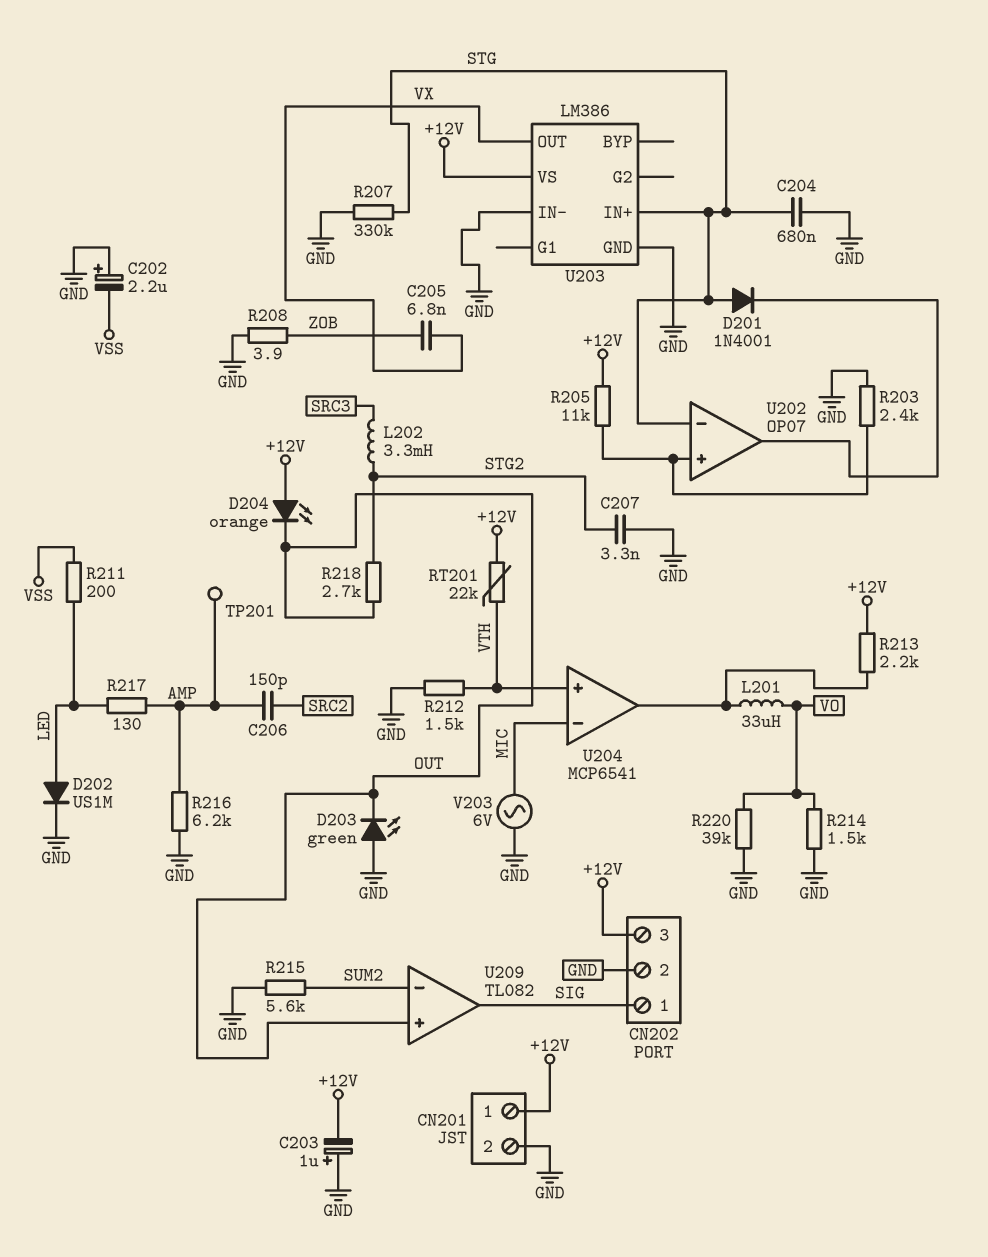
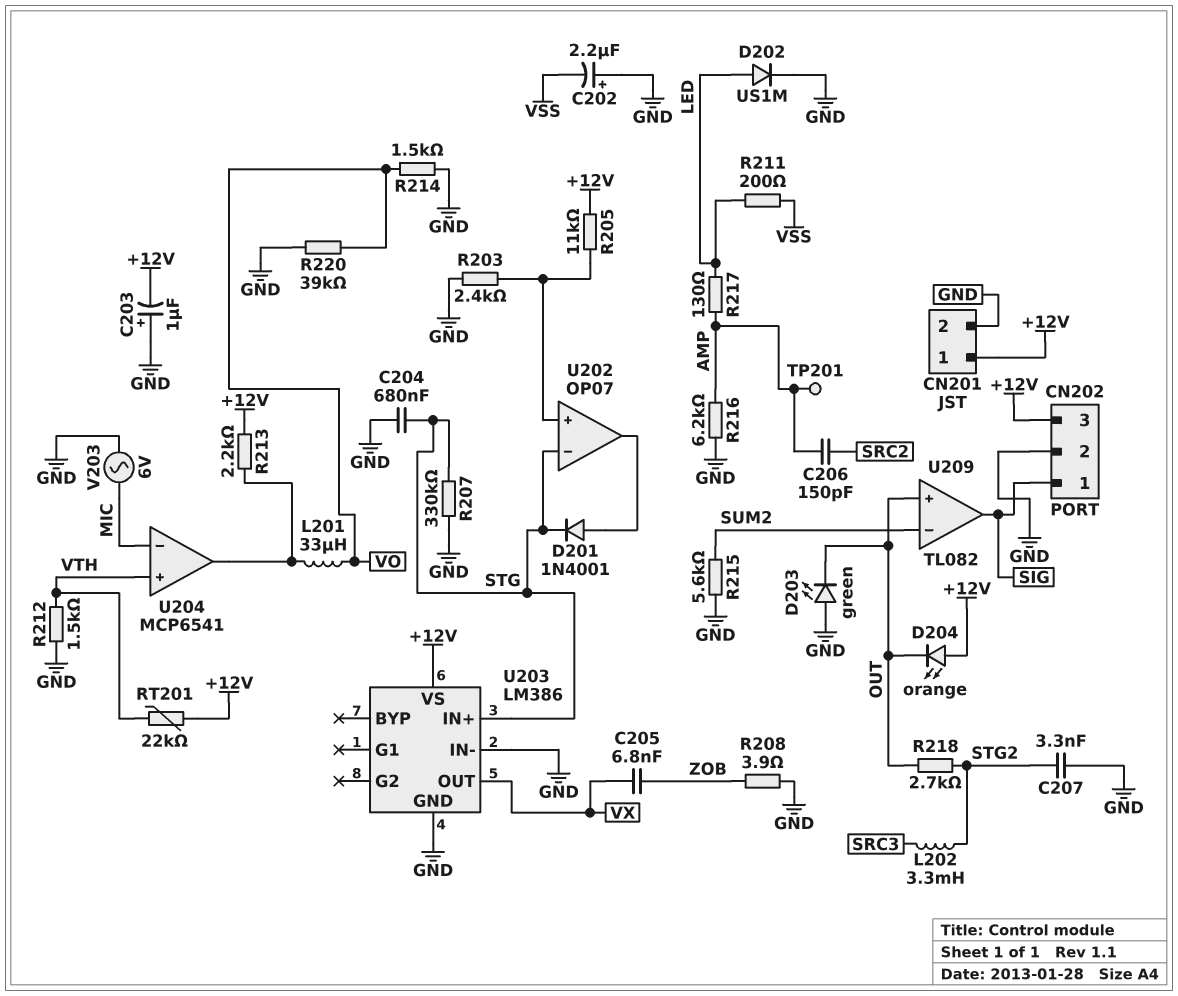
D201: diode 1N4001 (A STG, K U202/out) -> diode 1N4001 (A U202/out, K STG)

